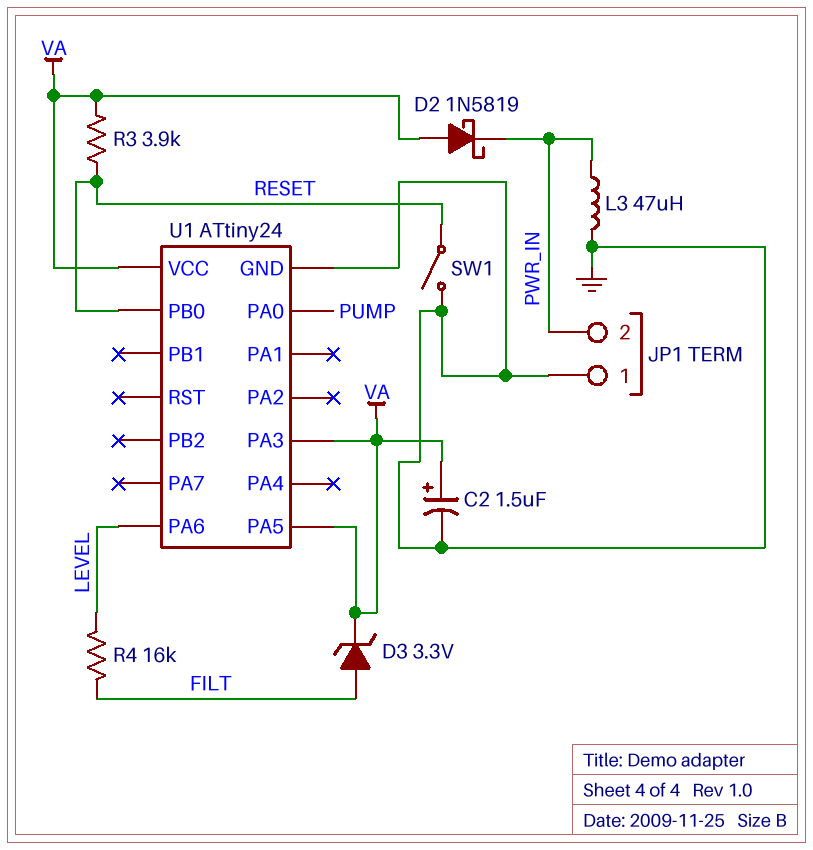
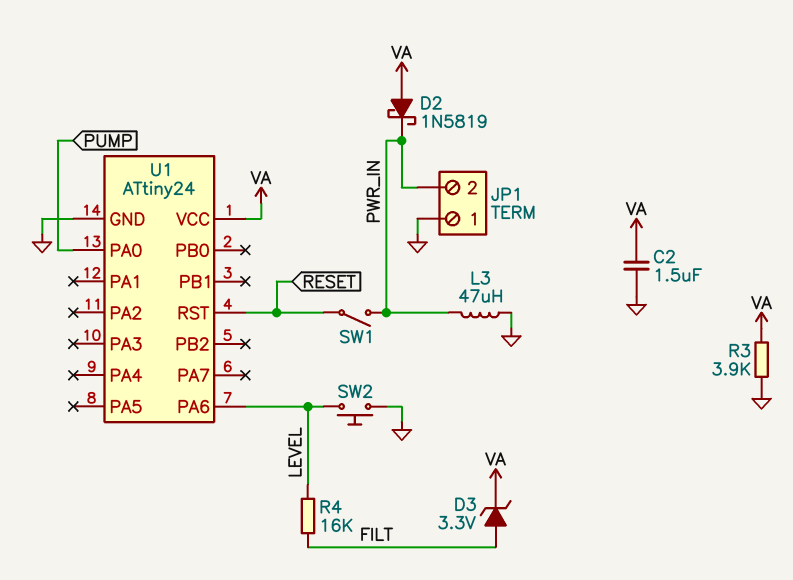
C2: 1.5uF (plus VA, minus GND) -> 1.5uF (GND, VA)
R3: 3.9k (RESET, VA) -> 3.9k (GND, VA)
SW1: switch (GND, RESET) -> switch (PWR_IN, RESET)
SW2: none -> button (GND, LEVEL)
U1 pin PA3: VA -> none
U1 pin PA5: VA -> none
U1 pin PB0: RESET -> none
U1 pin RST: none -> RESET

